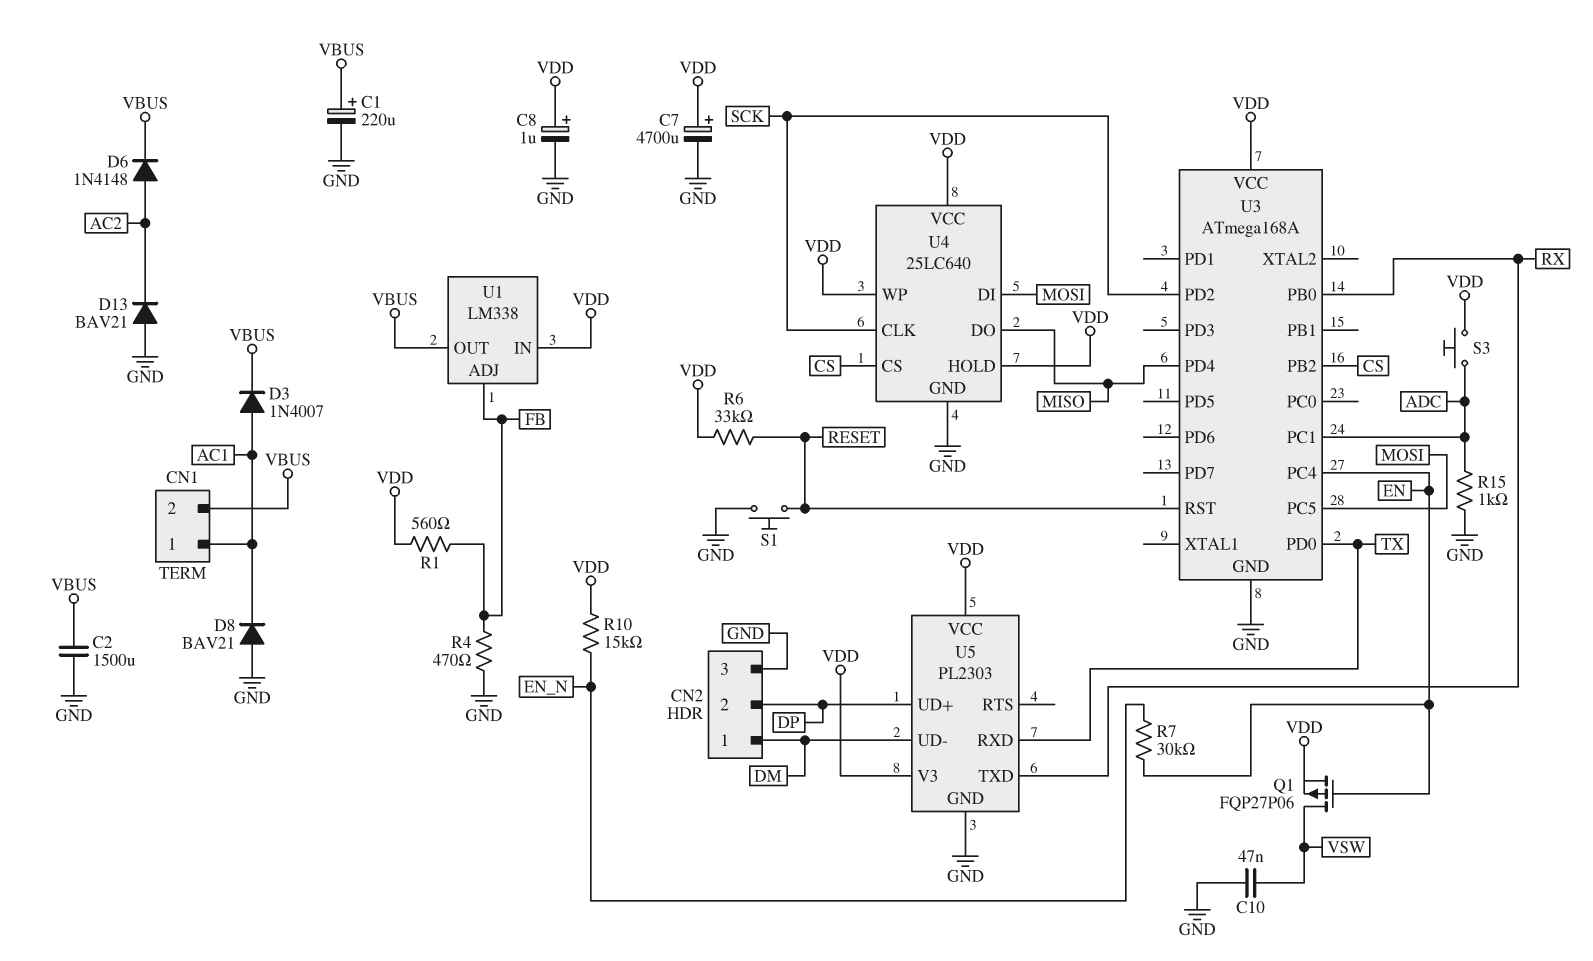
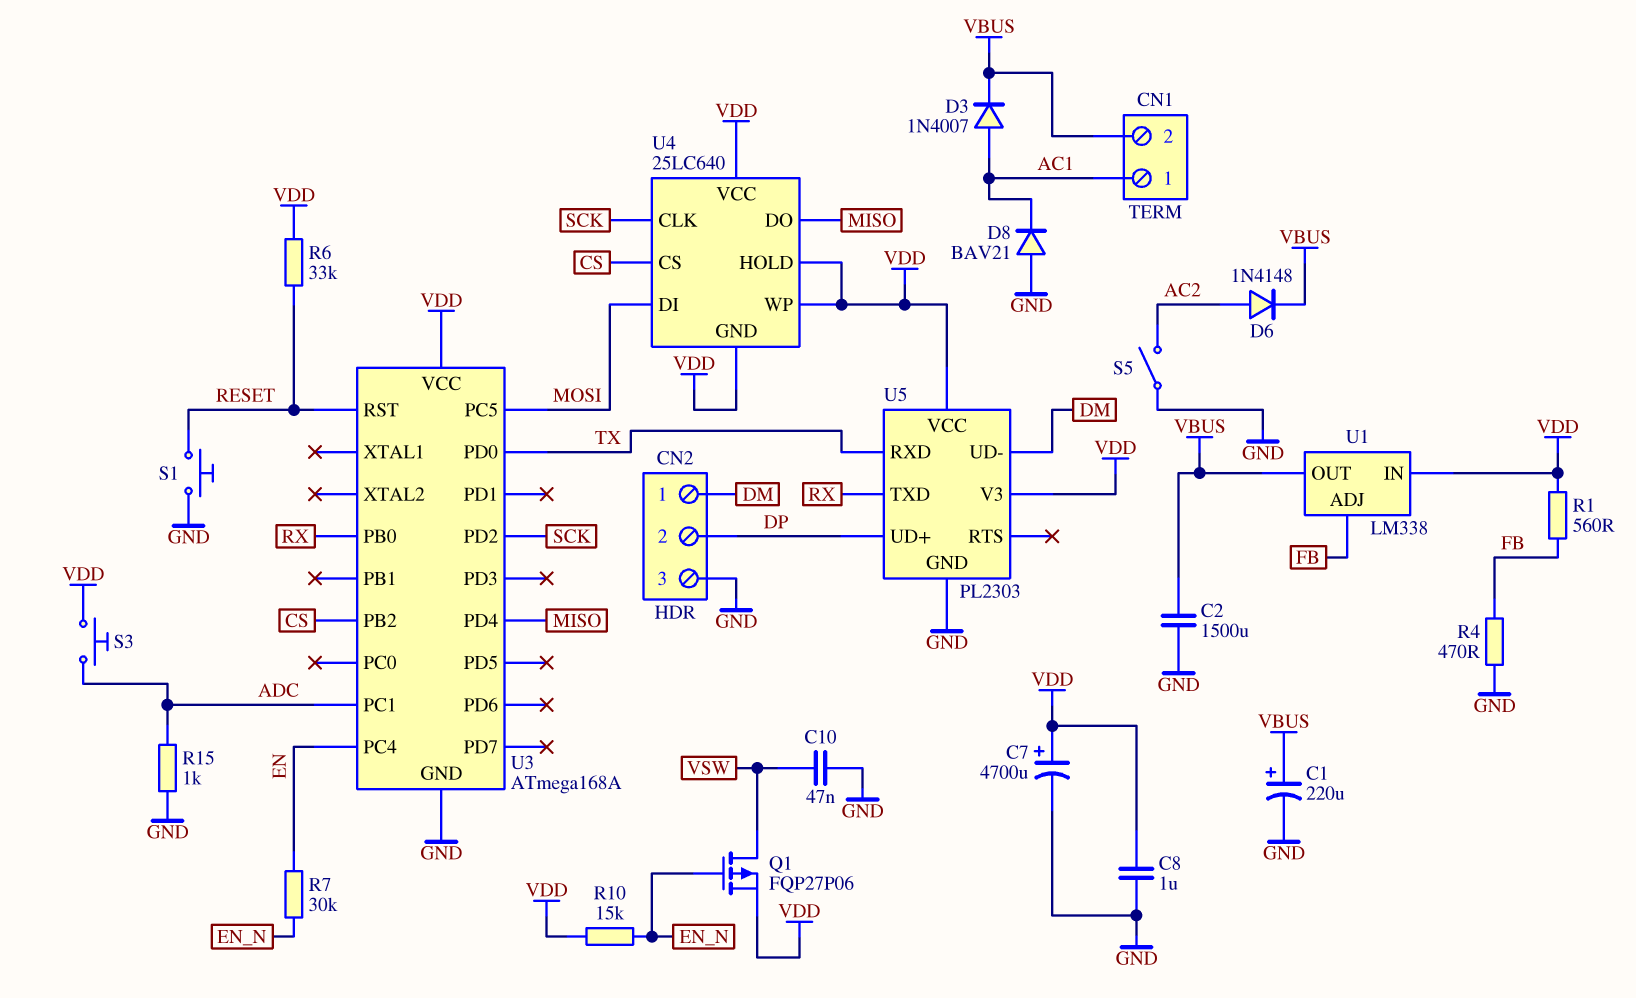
C8: 1uF (plus VDD, minus GND) -> 1uF (GND, VDD)
D13: diode BAV21 (A GND, K AC2) -> none
Q1: PMOS FQP27P06 (G EN, D VSW, S VDD) -> PMOS FQP27P06 (G EN_N, D VSW, S VDD)
S5: none -> switch (AC2, GND)
U4 pin GND: GND -> VDD

